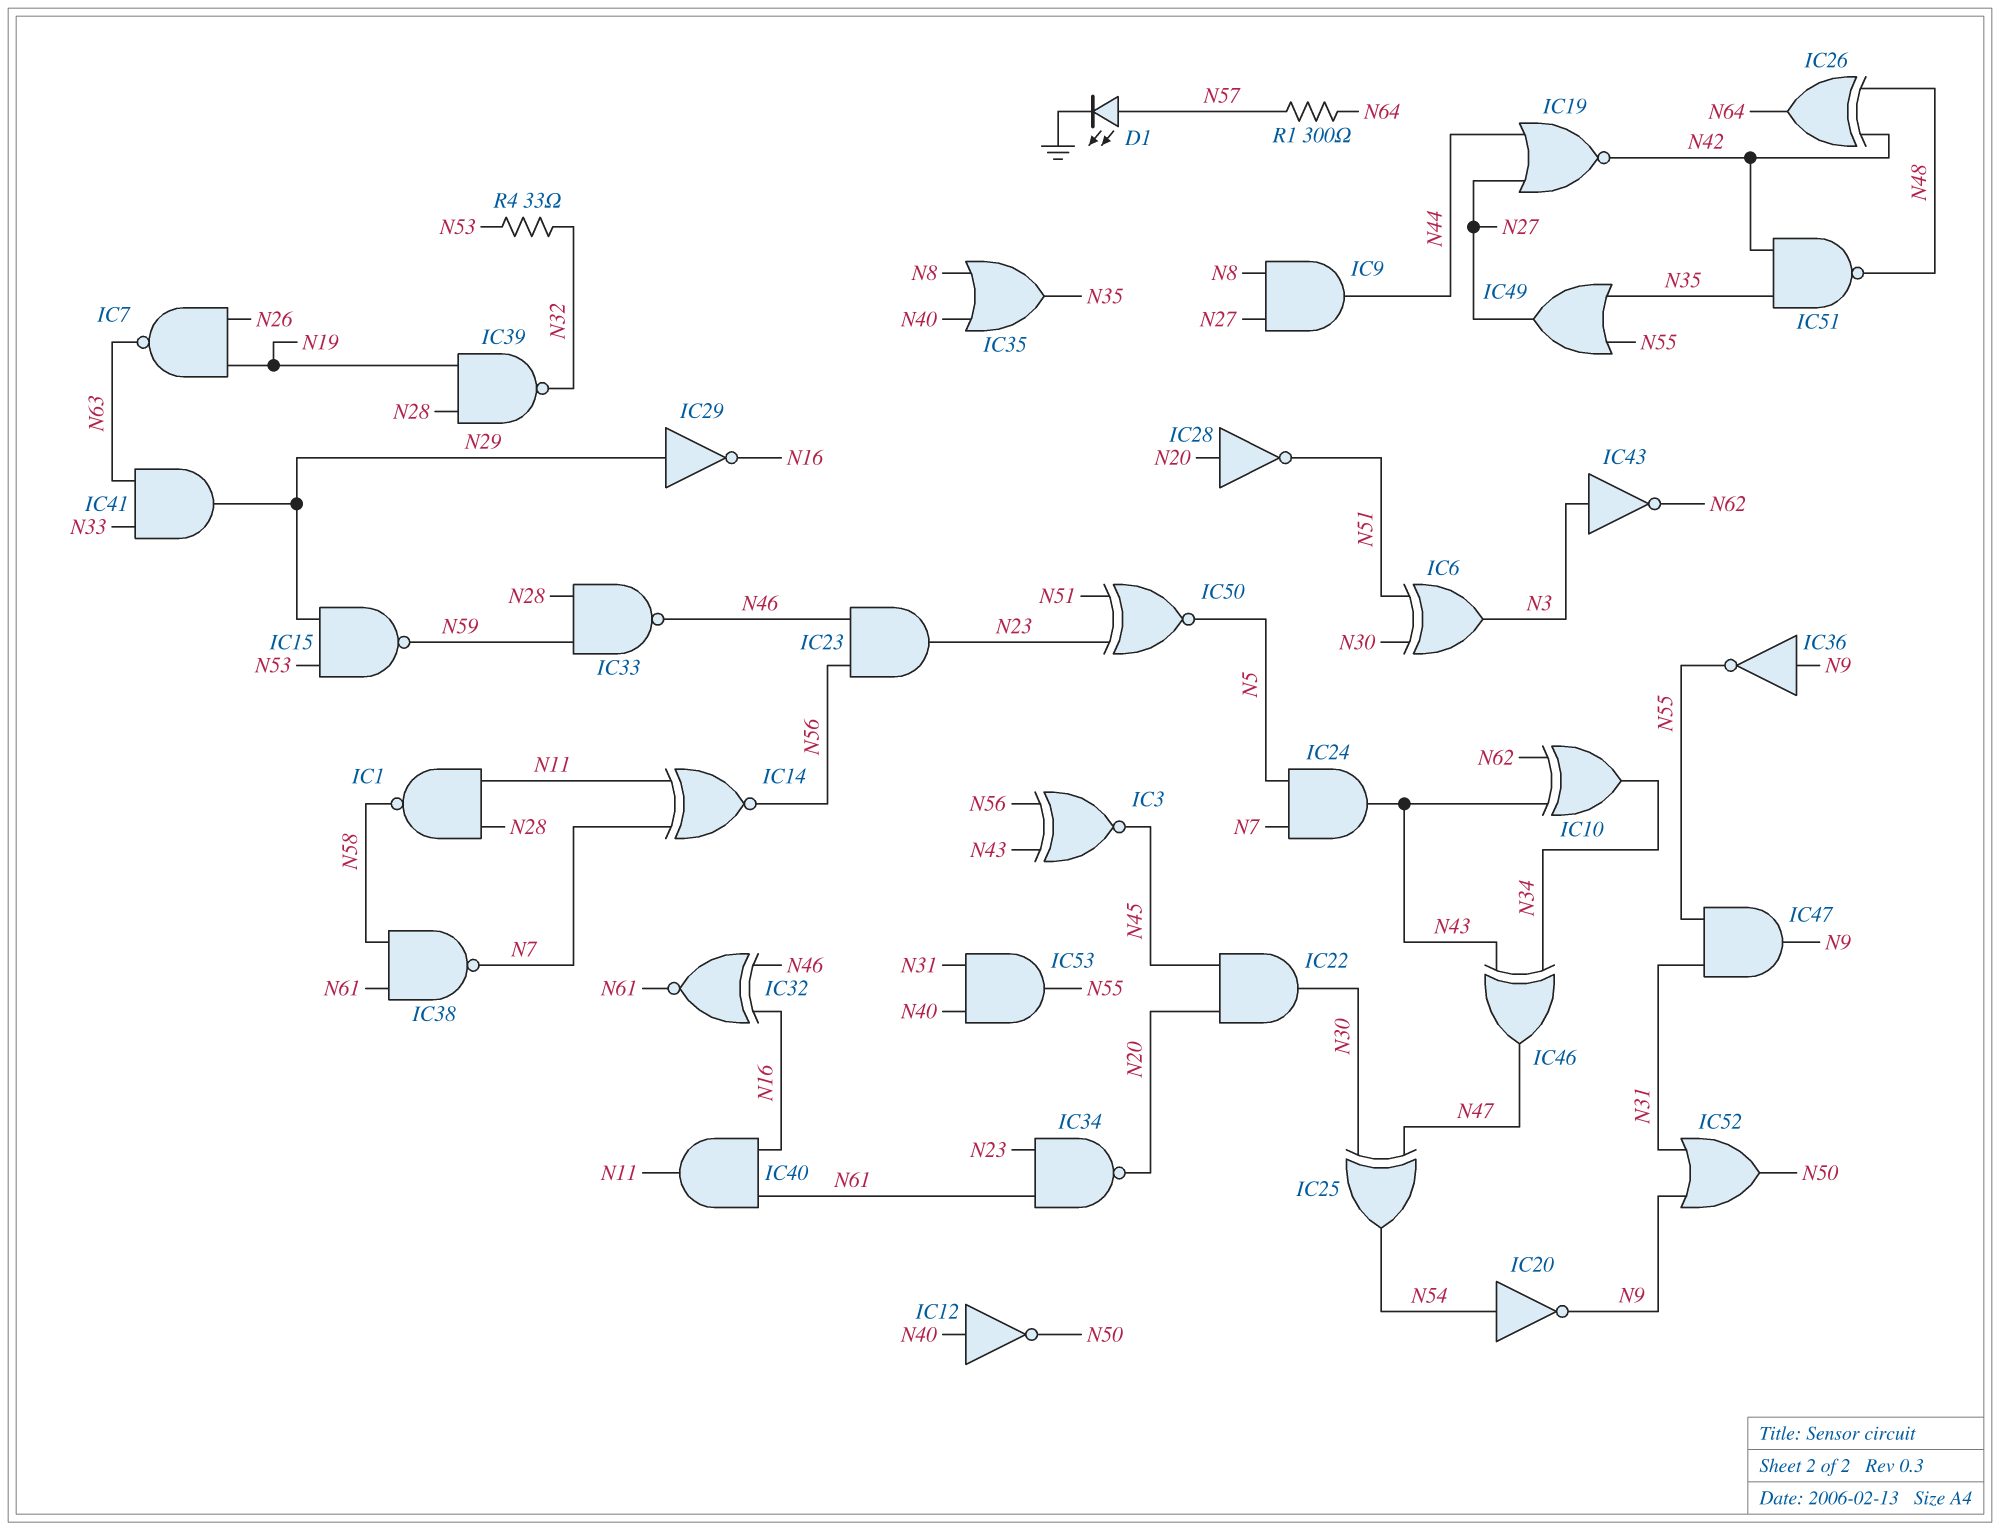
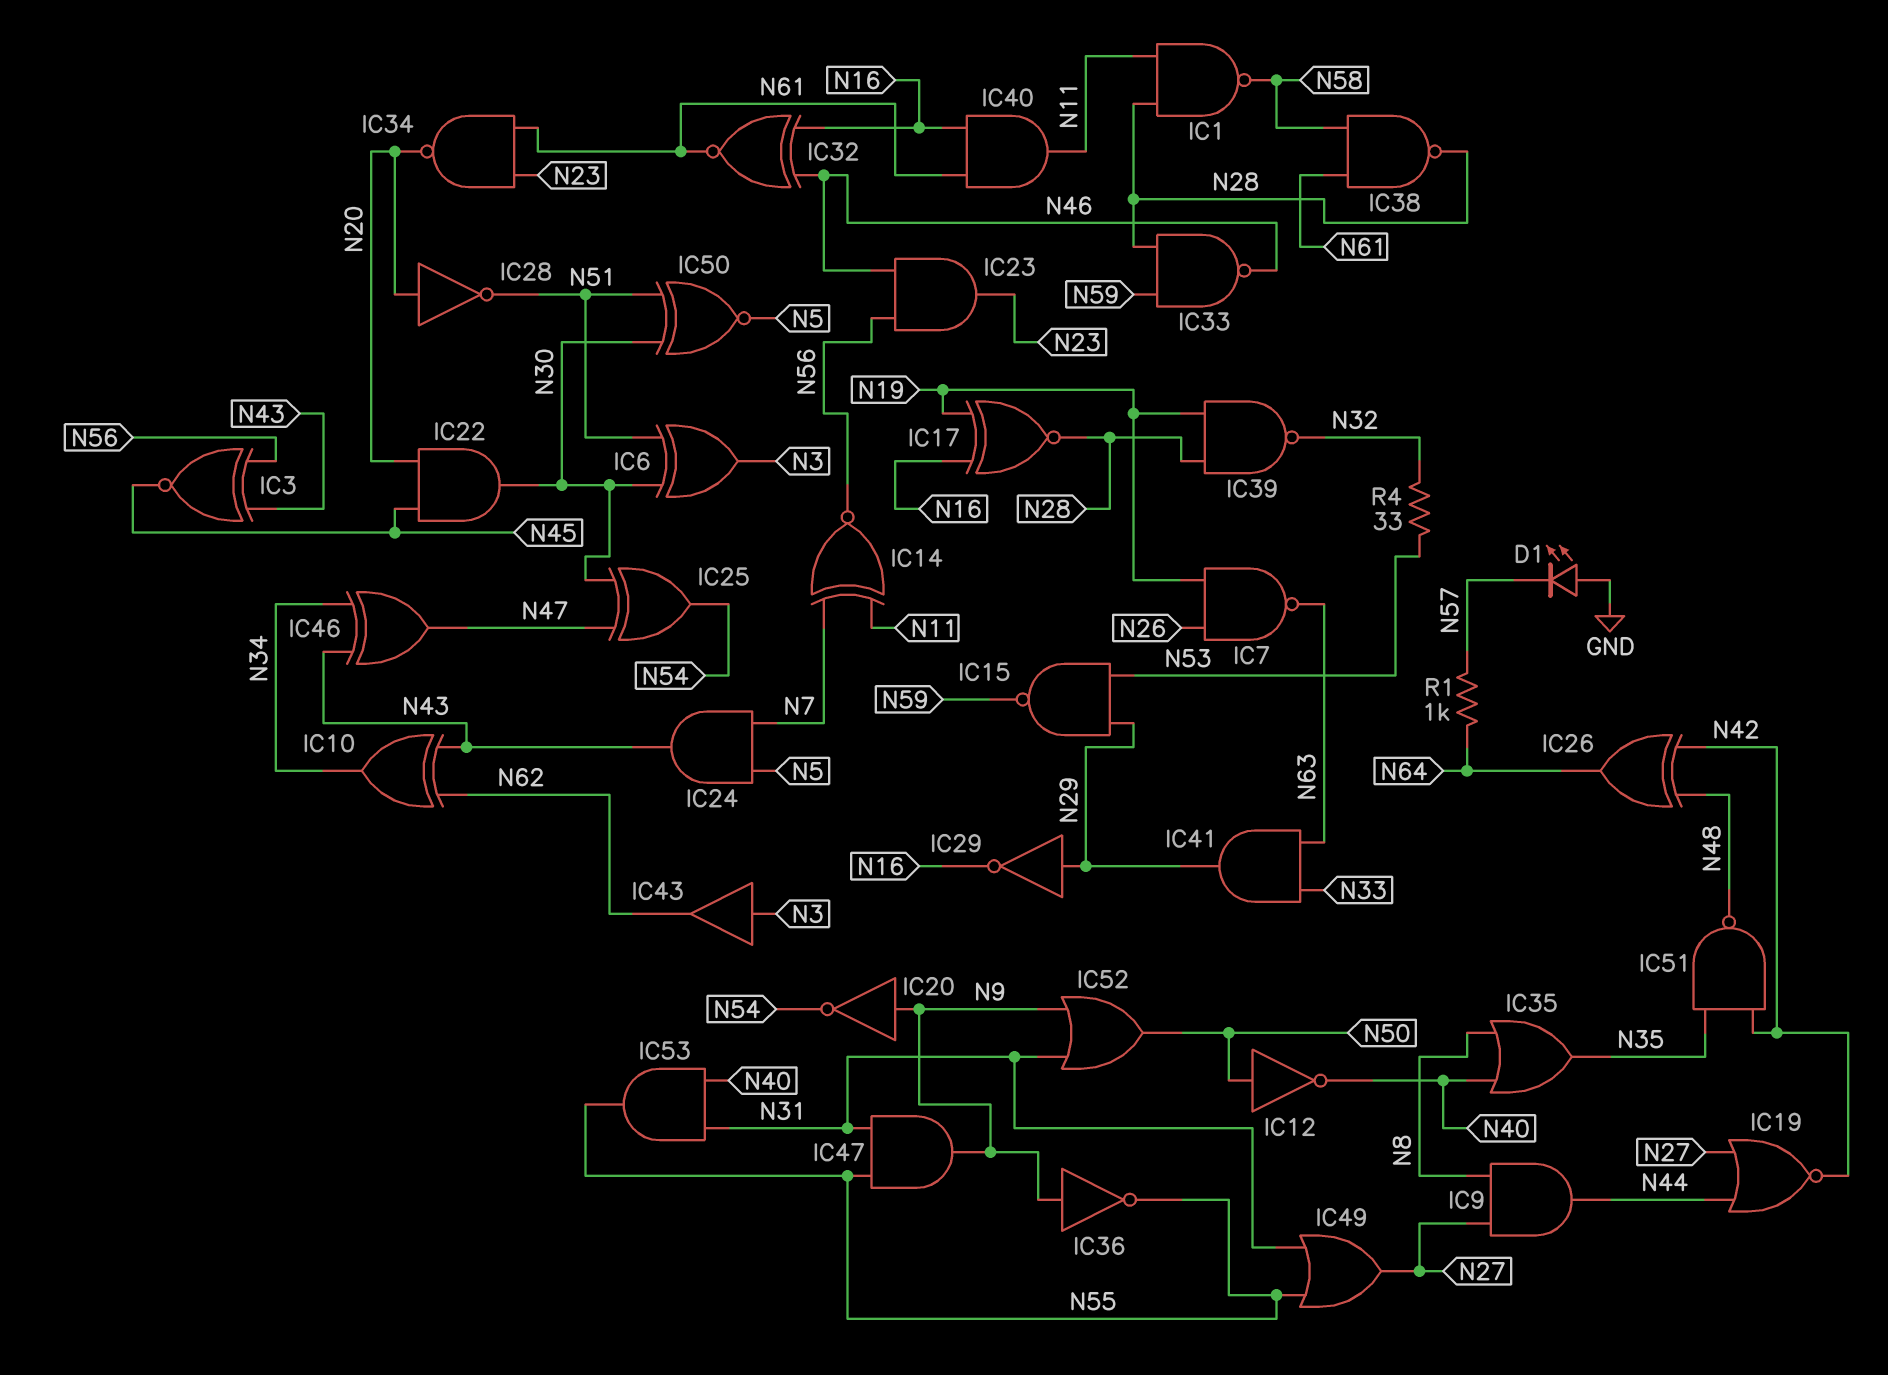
D1: LED (A N57, K GND) -> LED (A GND, K N57)
IC12: NOT (in N40, out N50) -> NOT (in N50, out N40)
IC17: none -> XNOR (in N16, in N19, out N28)
IC20: NOT (in N54, out N9) -> NOT (in N9, out N54)
IC38: NAND (in N58, in N61, out N7) -> NAND (in N58, in N61, out N28)
IC43: NOT (in N3, out N62) -> buffer (in N3, out N62)
IC49: OR (in N35, in N55, out N27) -> OR (in N31, in N55, out N27)
IC50: XNOR (in N23, in N51, out N5) -> XNOR (in N30, in N51, out N5)
R1: 300 (N57, N64) -> 1k (N57, N64)

